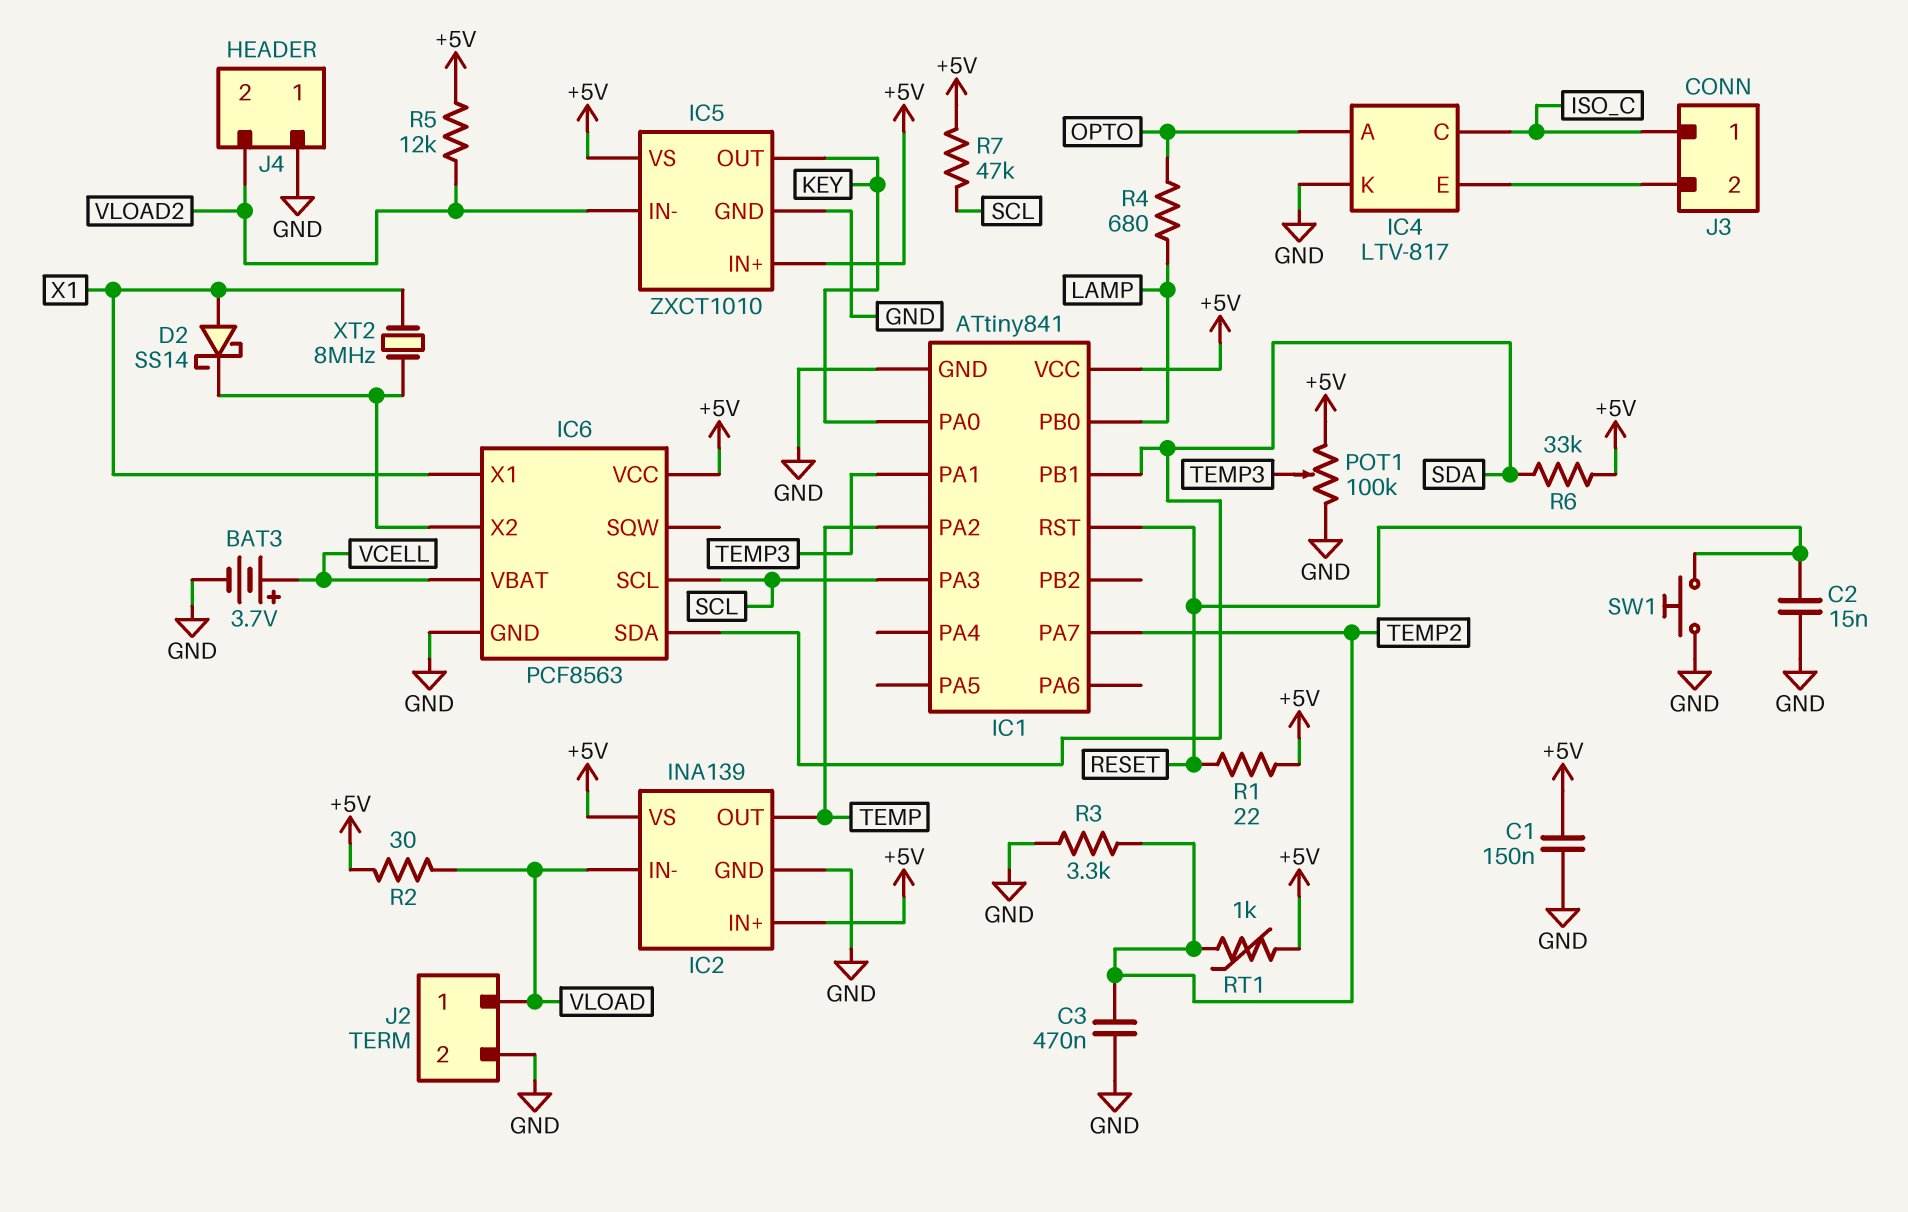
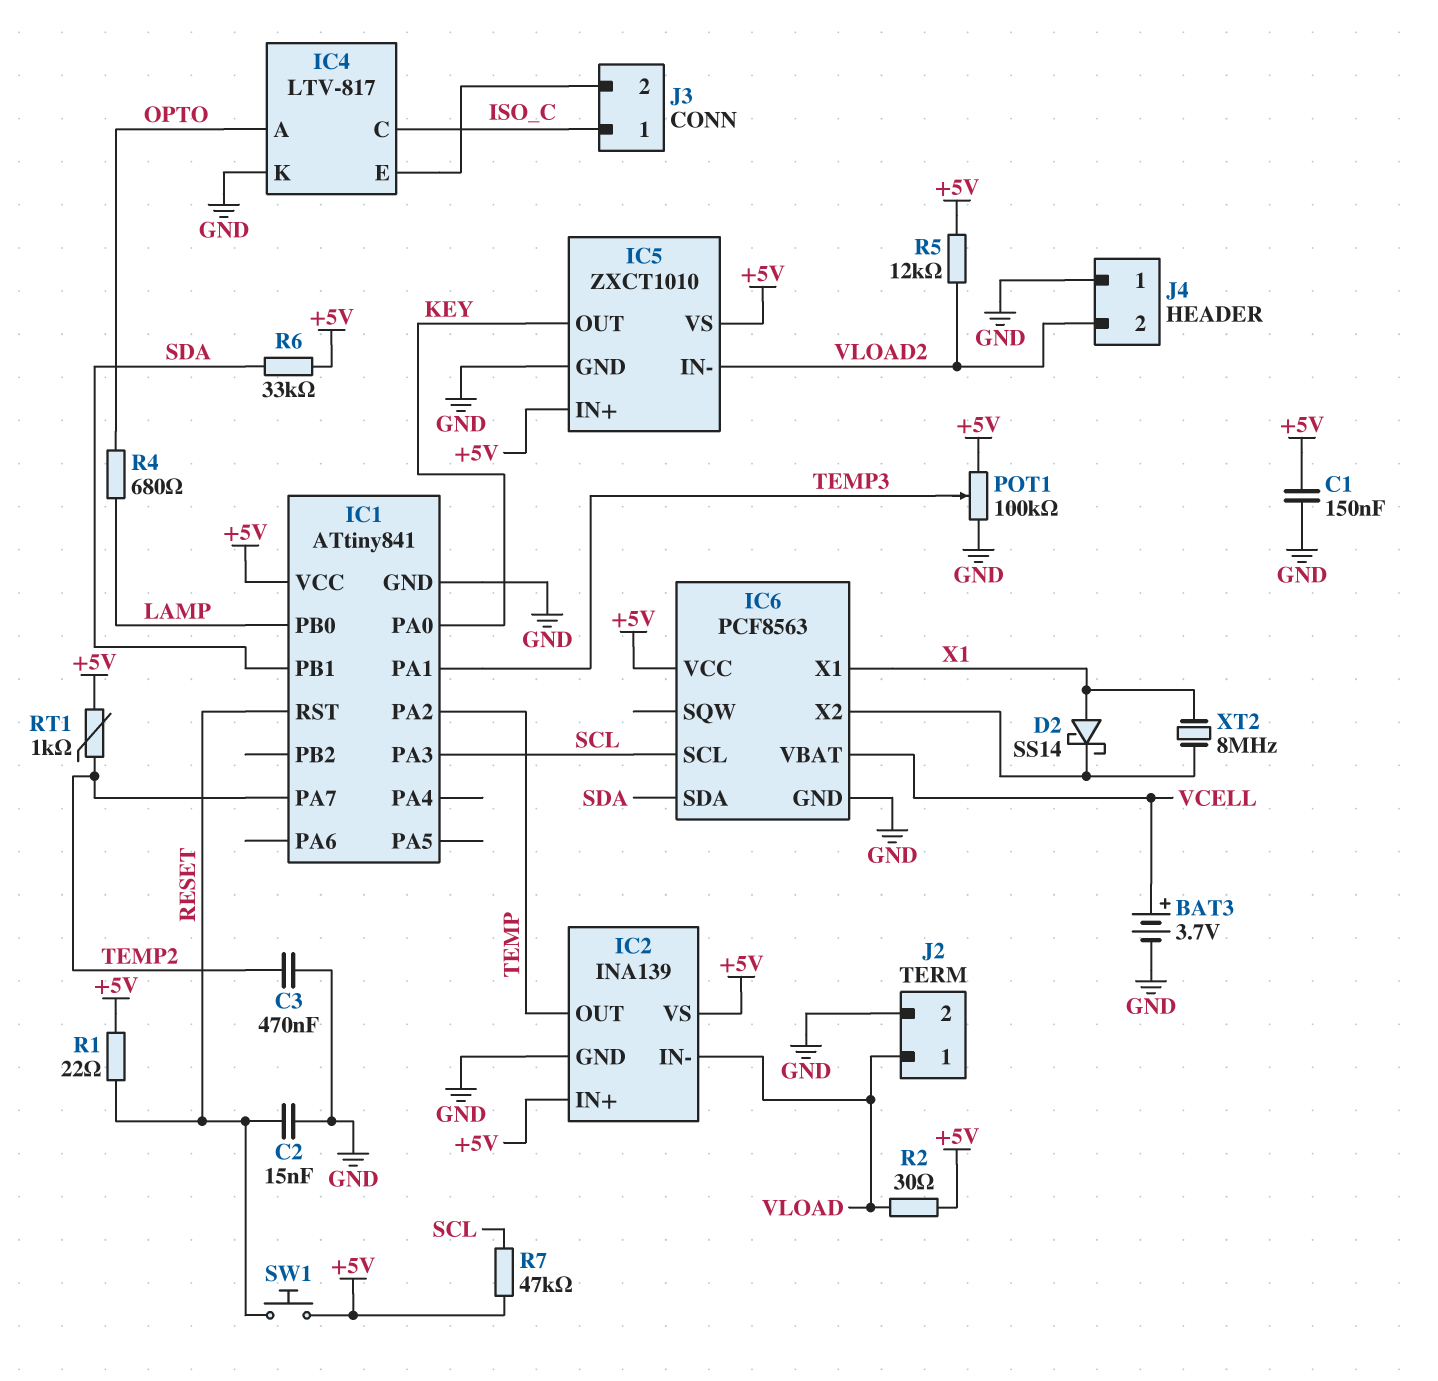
R3: 3.3k (GND, TEMP2) -> none
SW1: button (GND, RESET) -> button (+5V, RESET)

